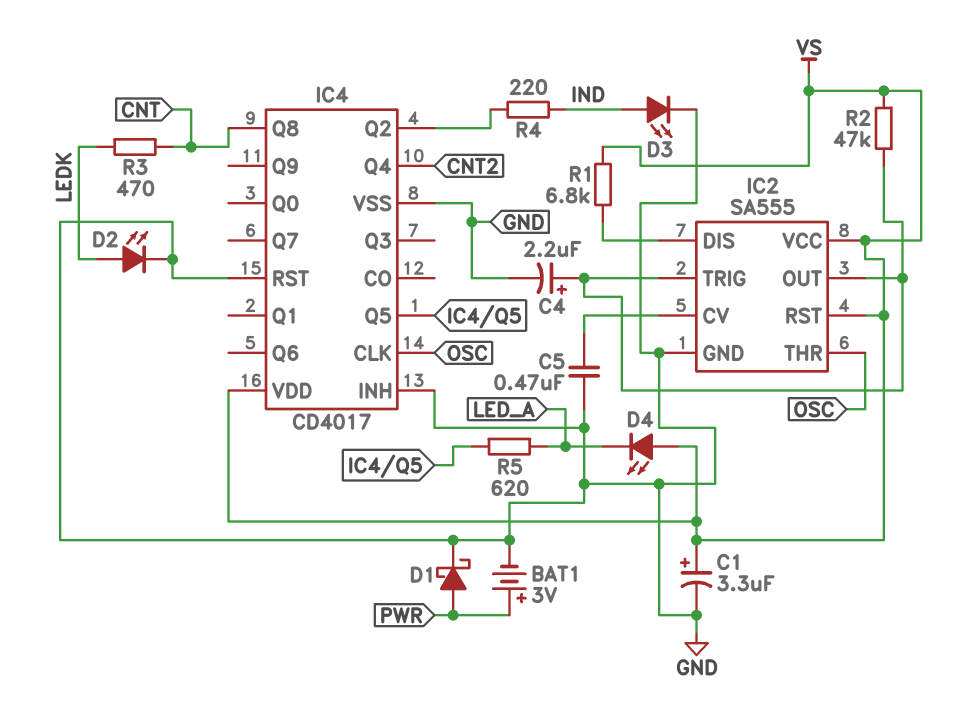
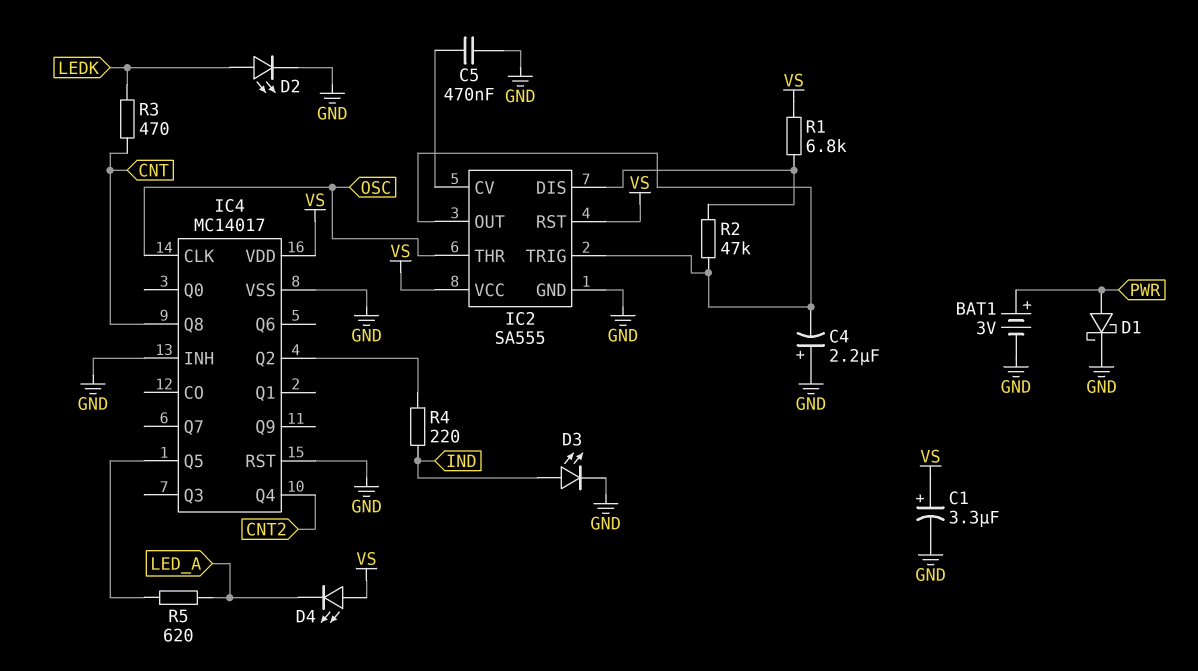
C4: 2.2uF (plus IC2/OUT, minus GND) -> 2.2uF (plus GND, minus IC2/OUT)
IC4: CD4017 -> MC14017
R2: 47k (IC2/OUT, VS) -> 47k (IC2/DIS, IC2/OUT)

